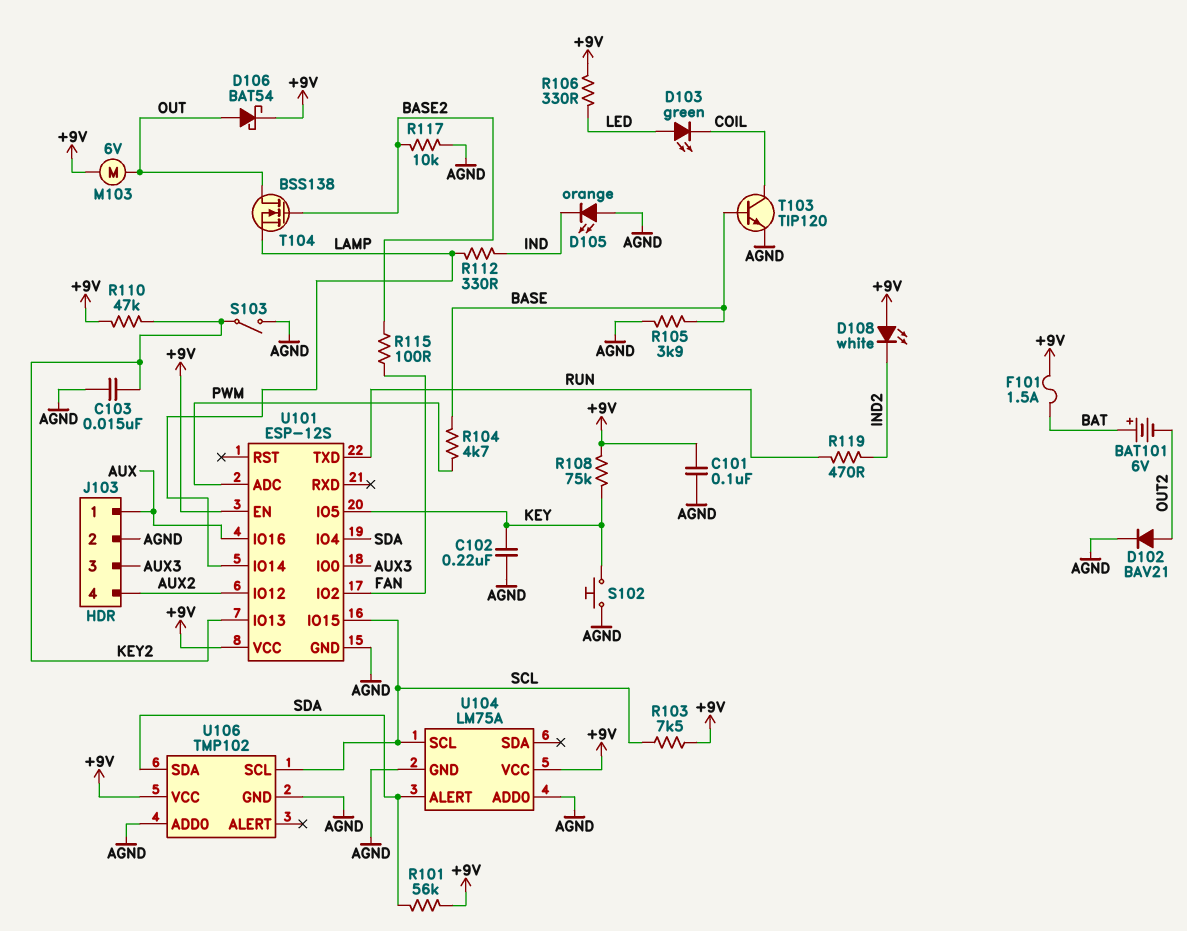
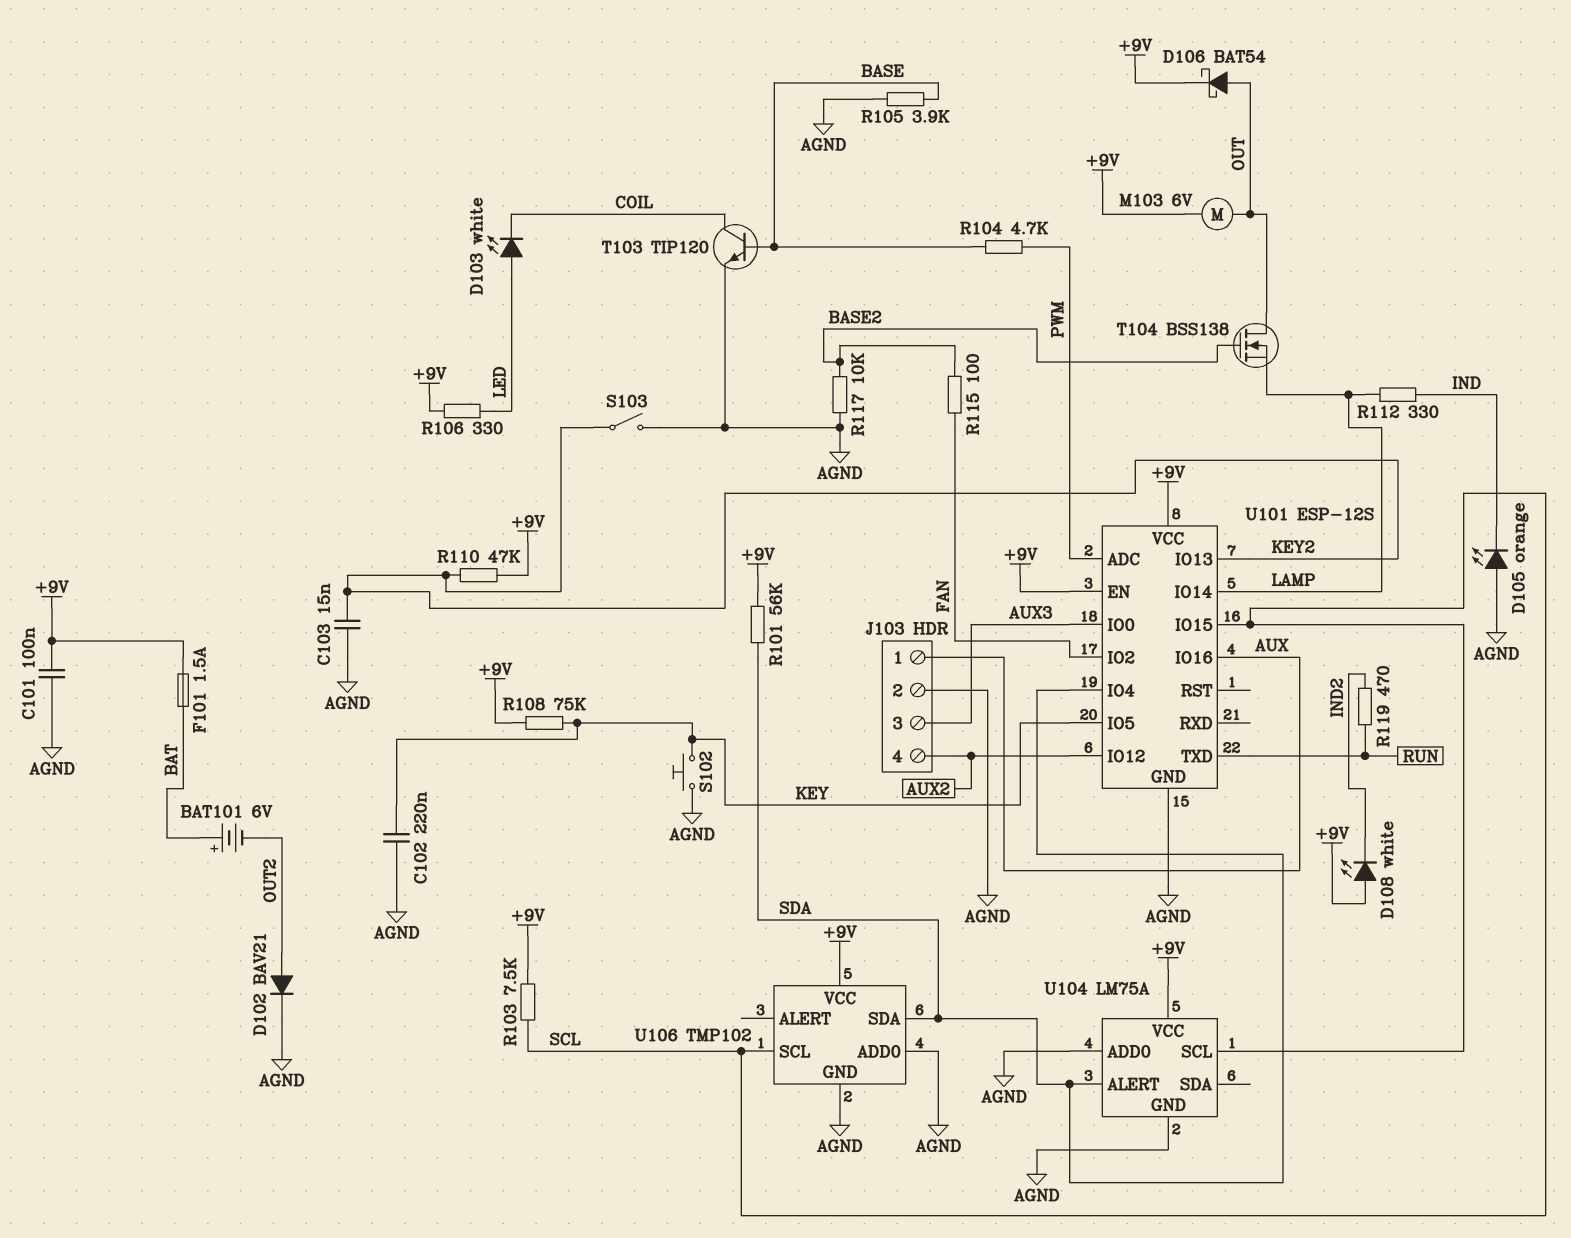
D103: LED green (A LED, K COIL) -> LED white (A LED, K COIL)

